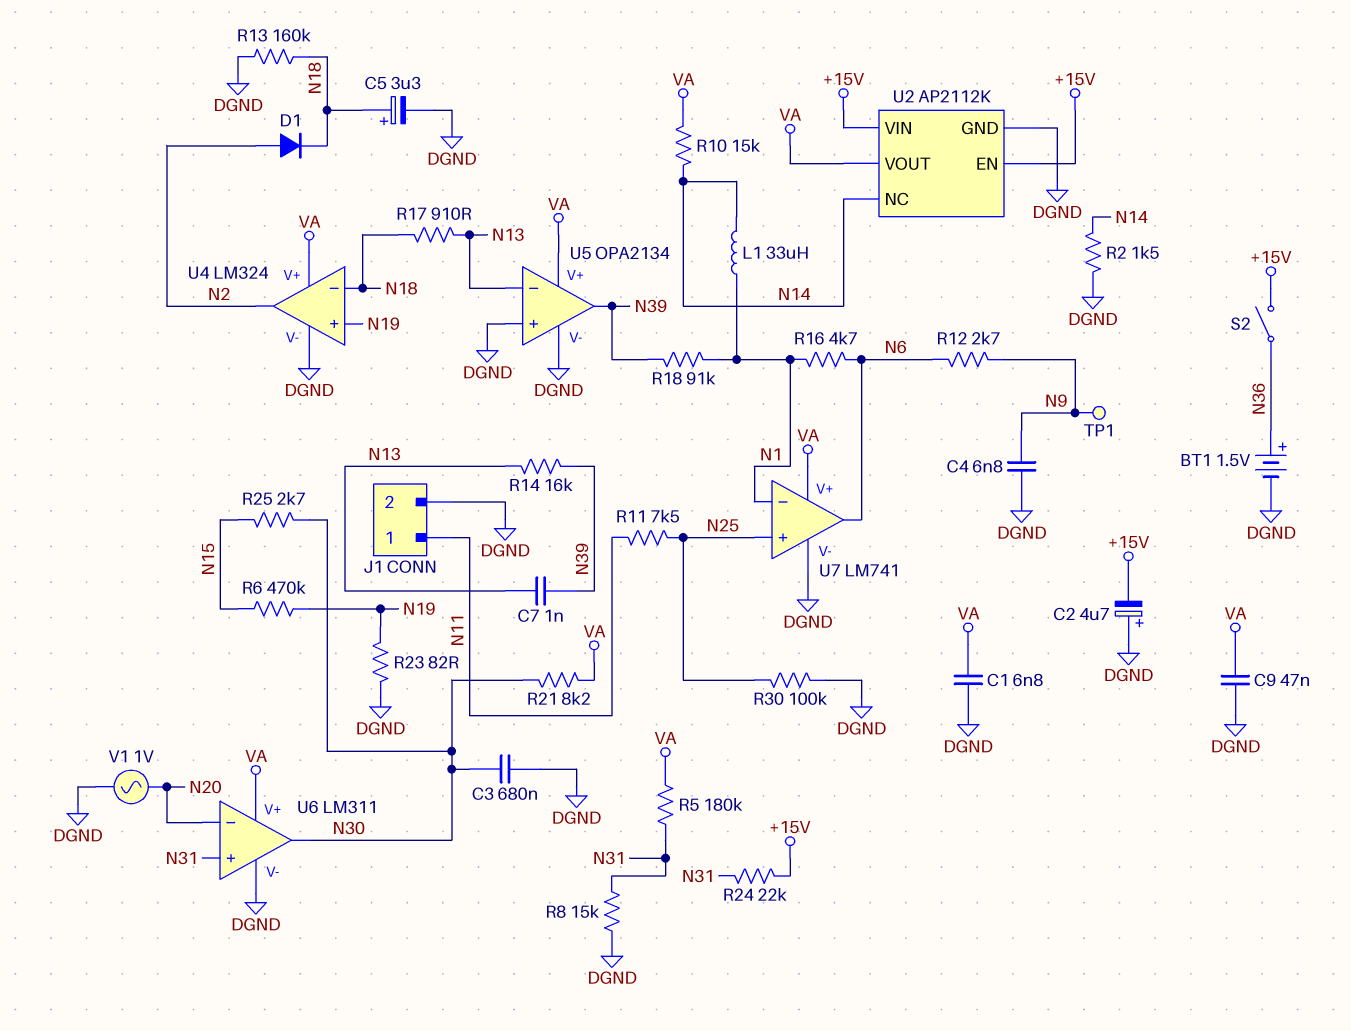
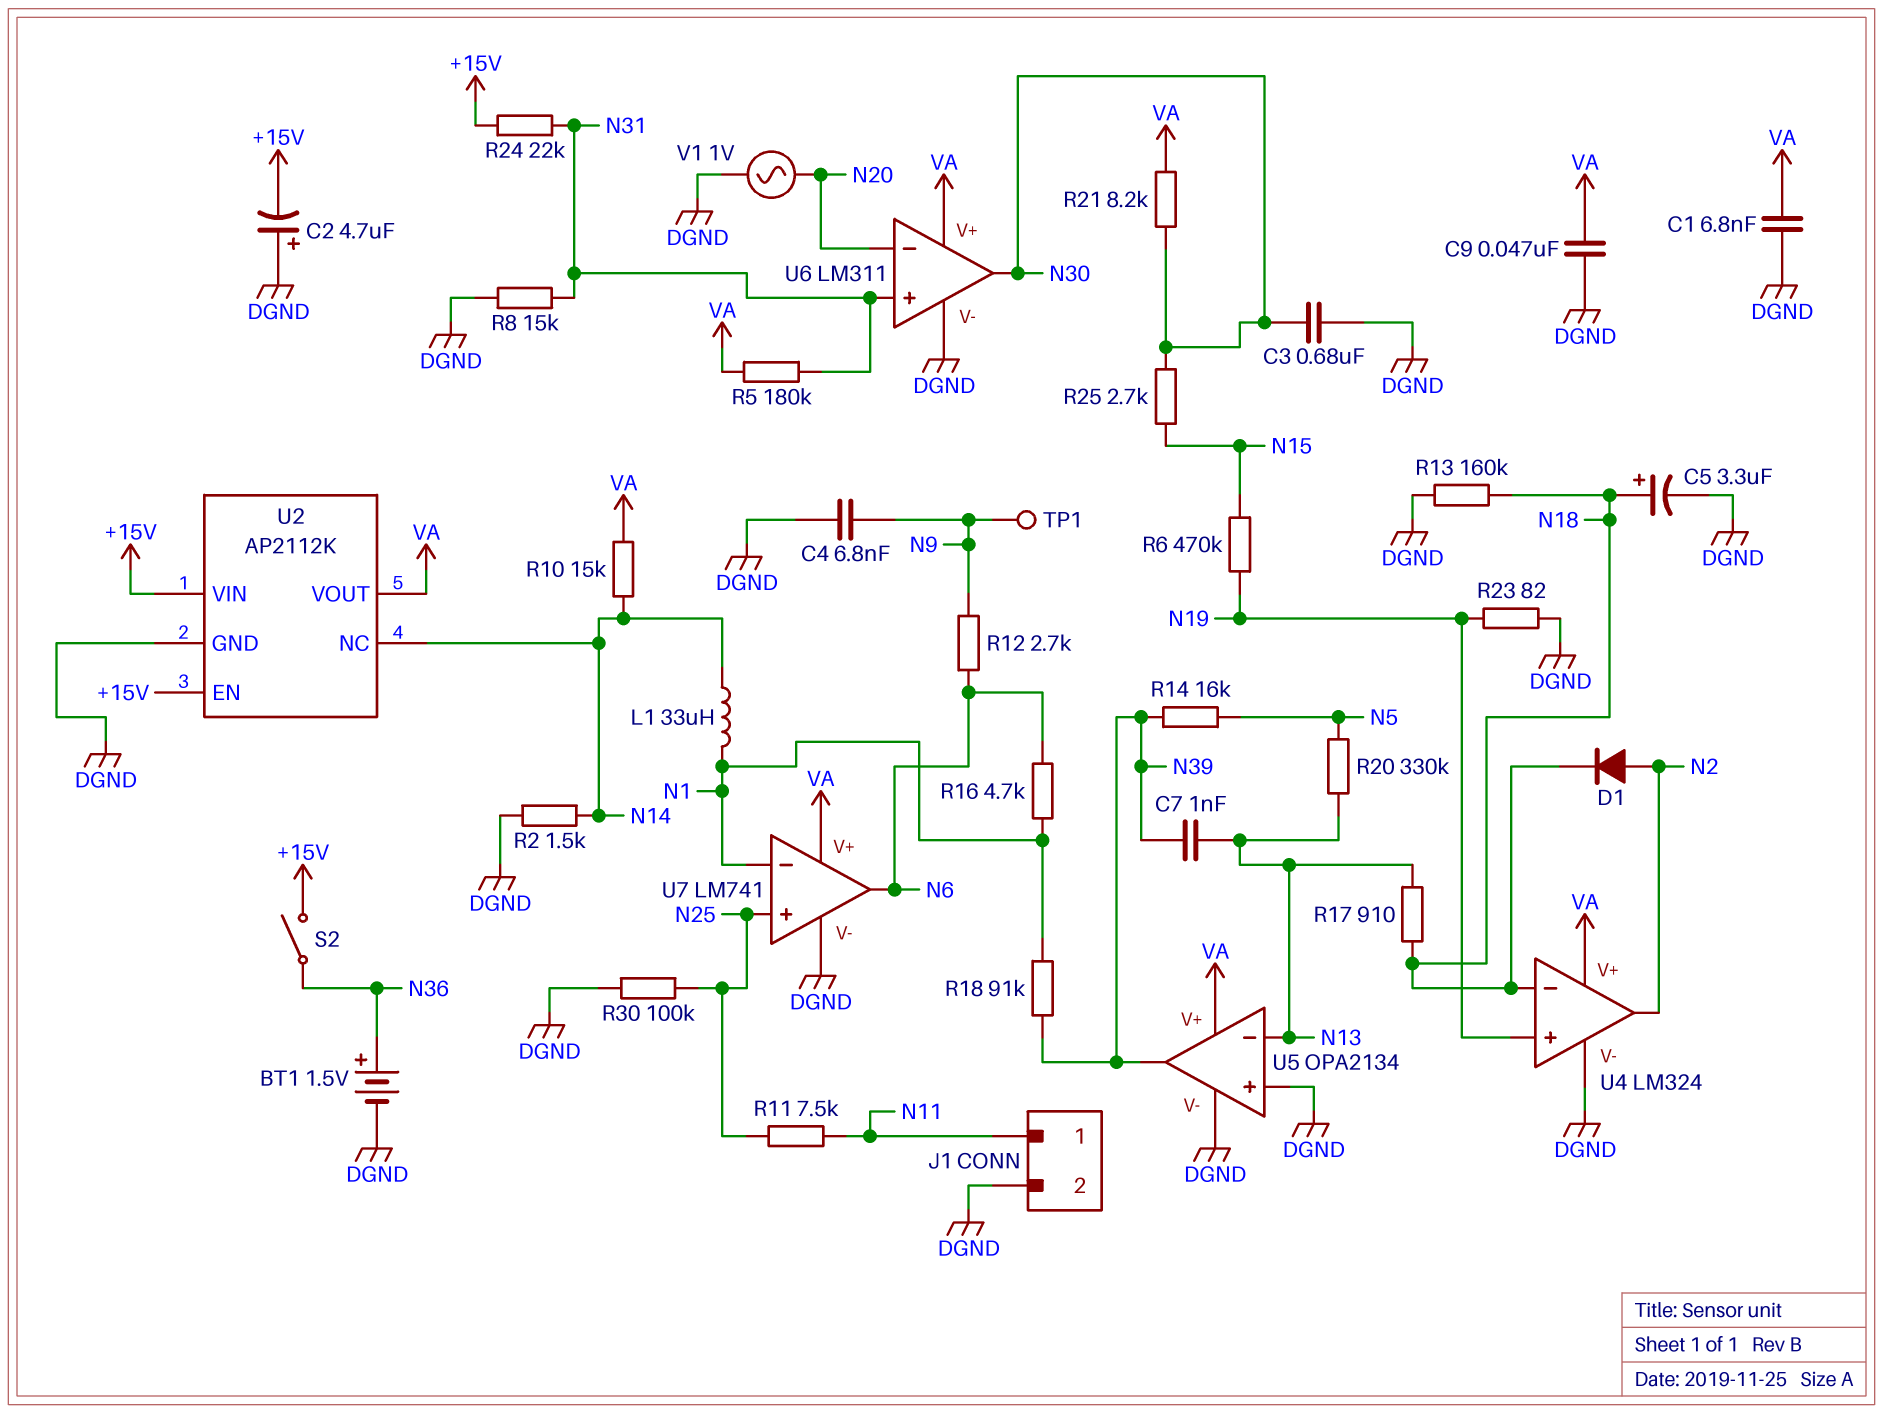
R14: 16k (N13, N39) -> 16k (N5, N39)
R20: none -> 330k (N5, N13)

